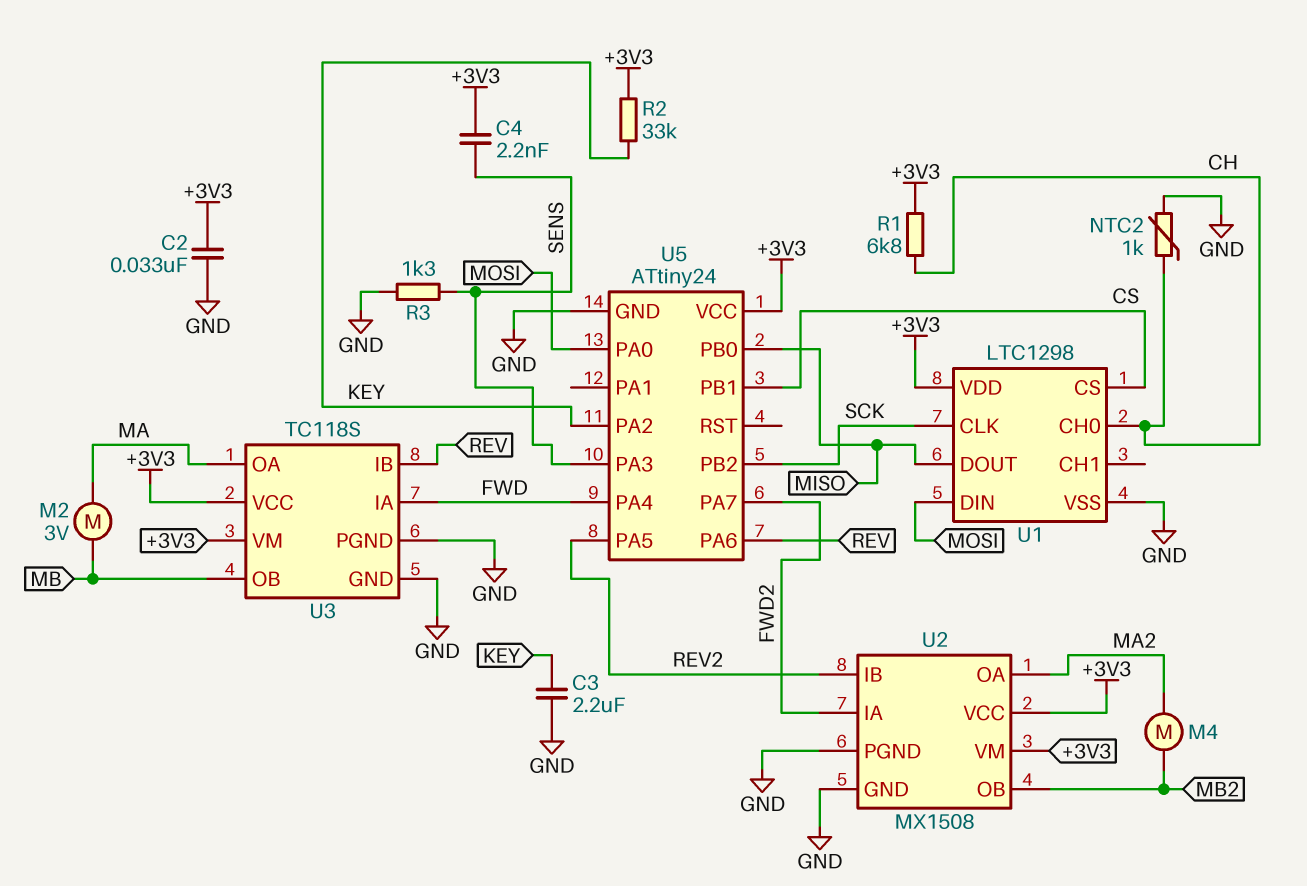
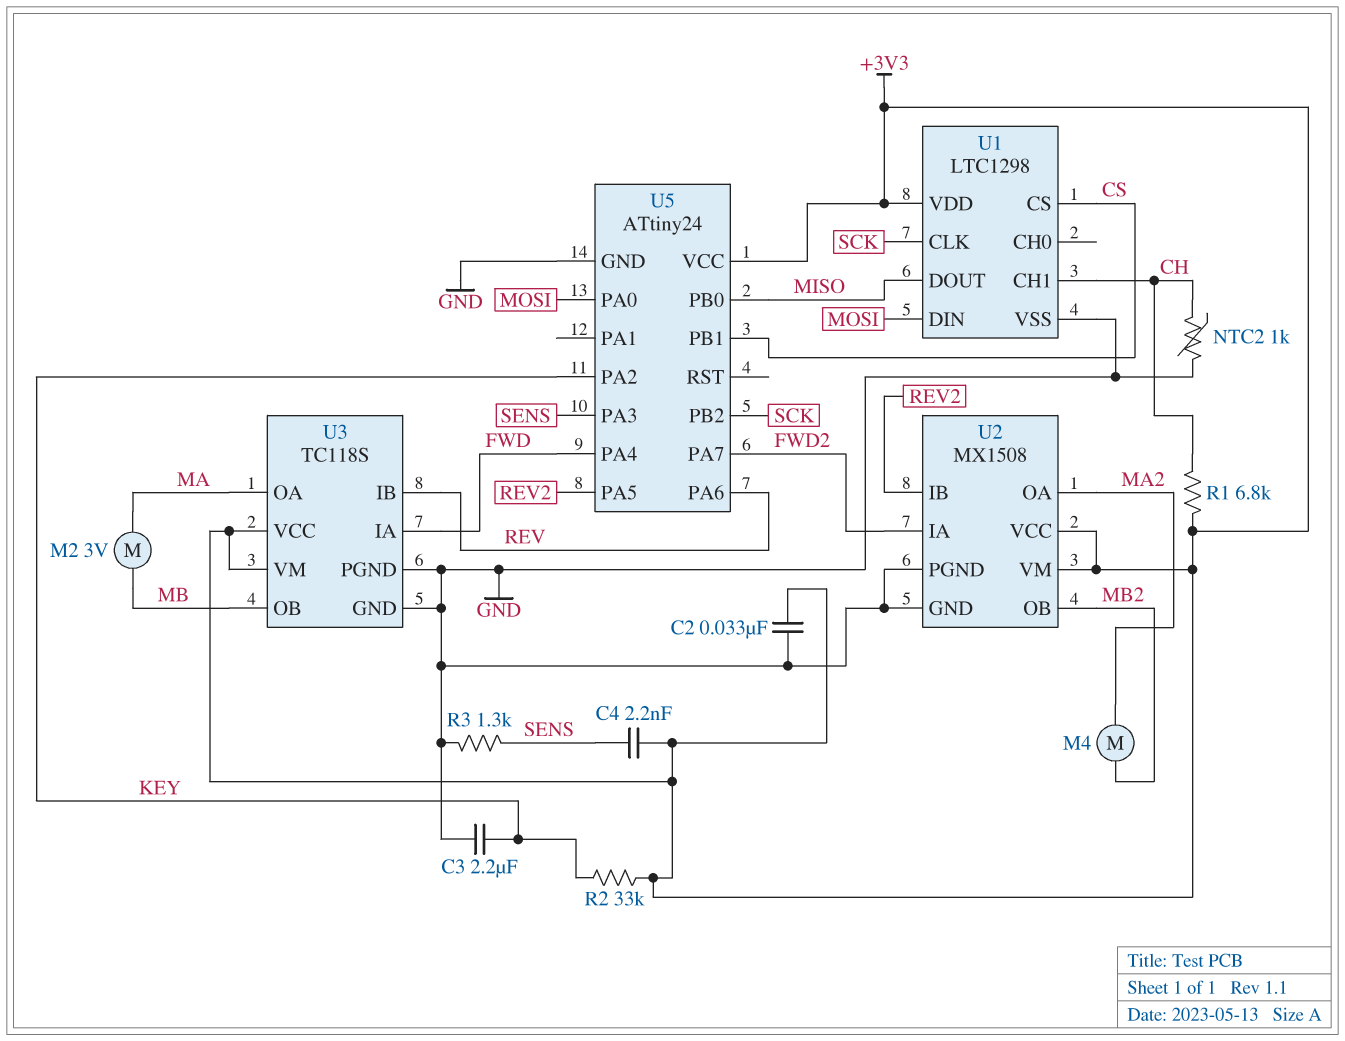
U1 pin CH0: CH -> none
U1 pin CH1: none -> CH

